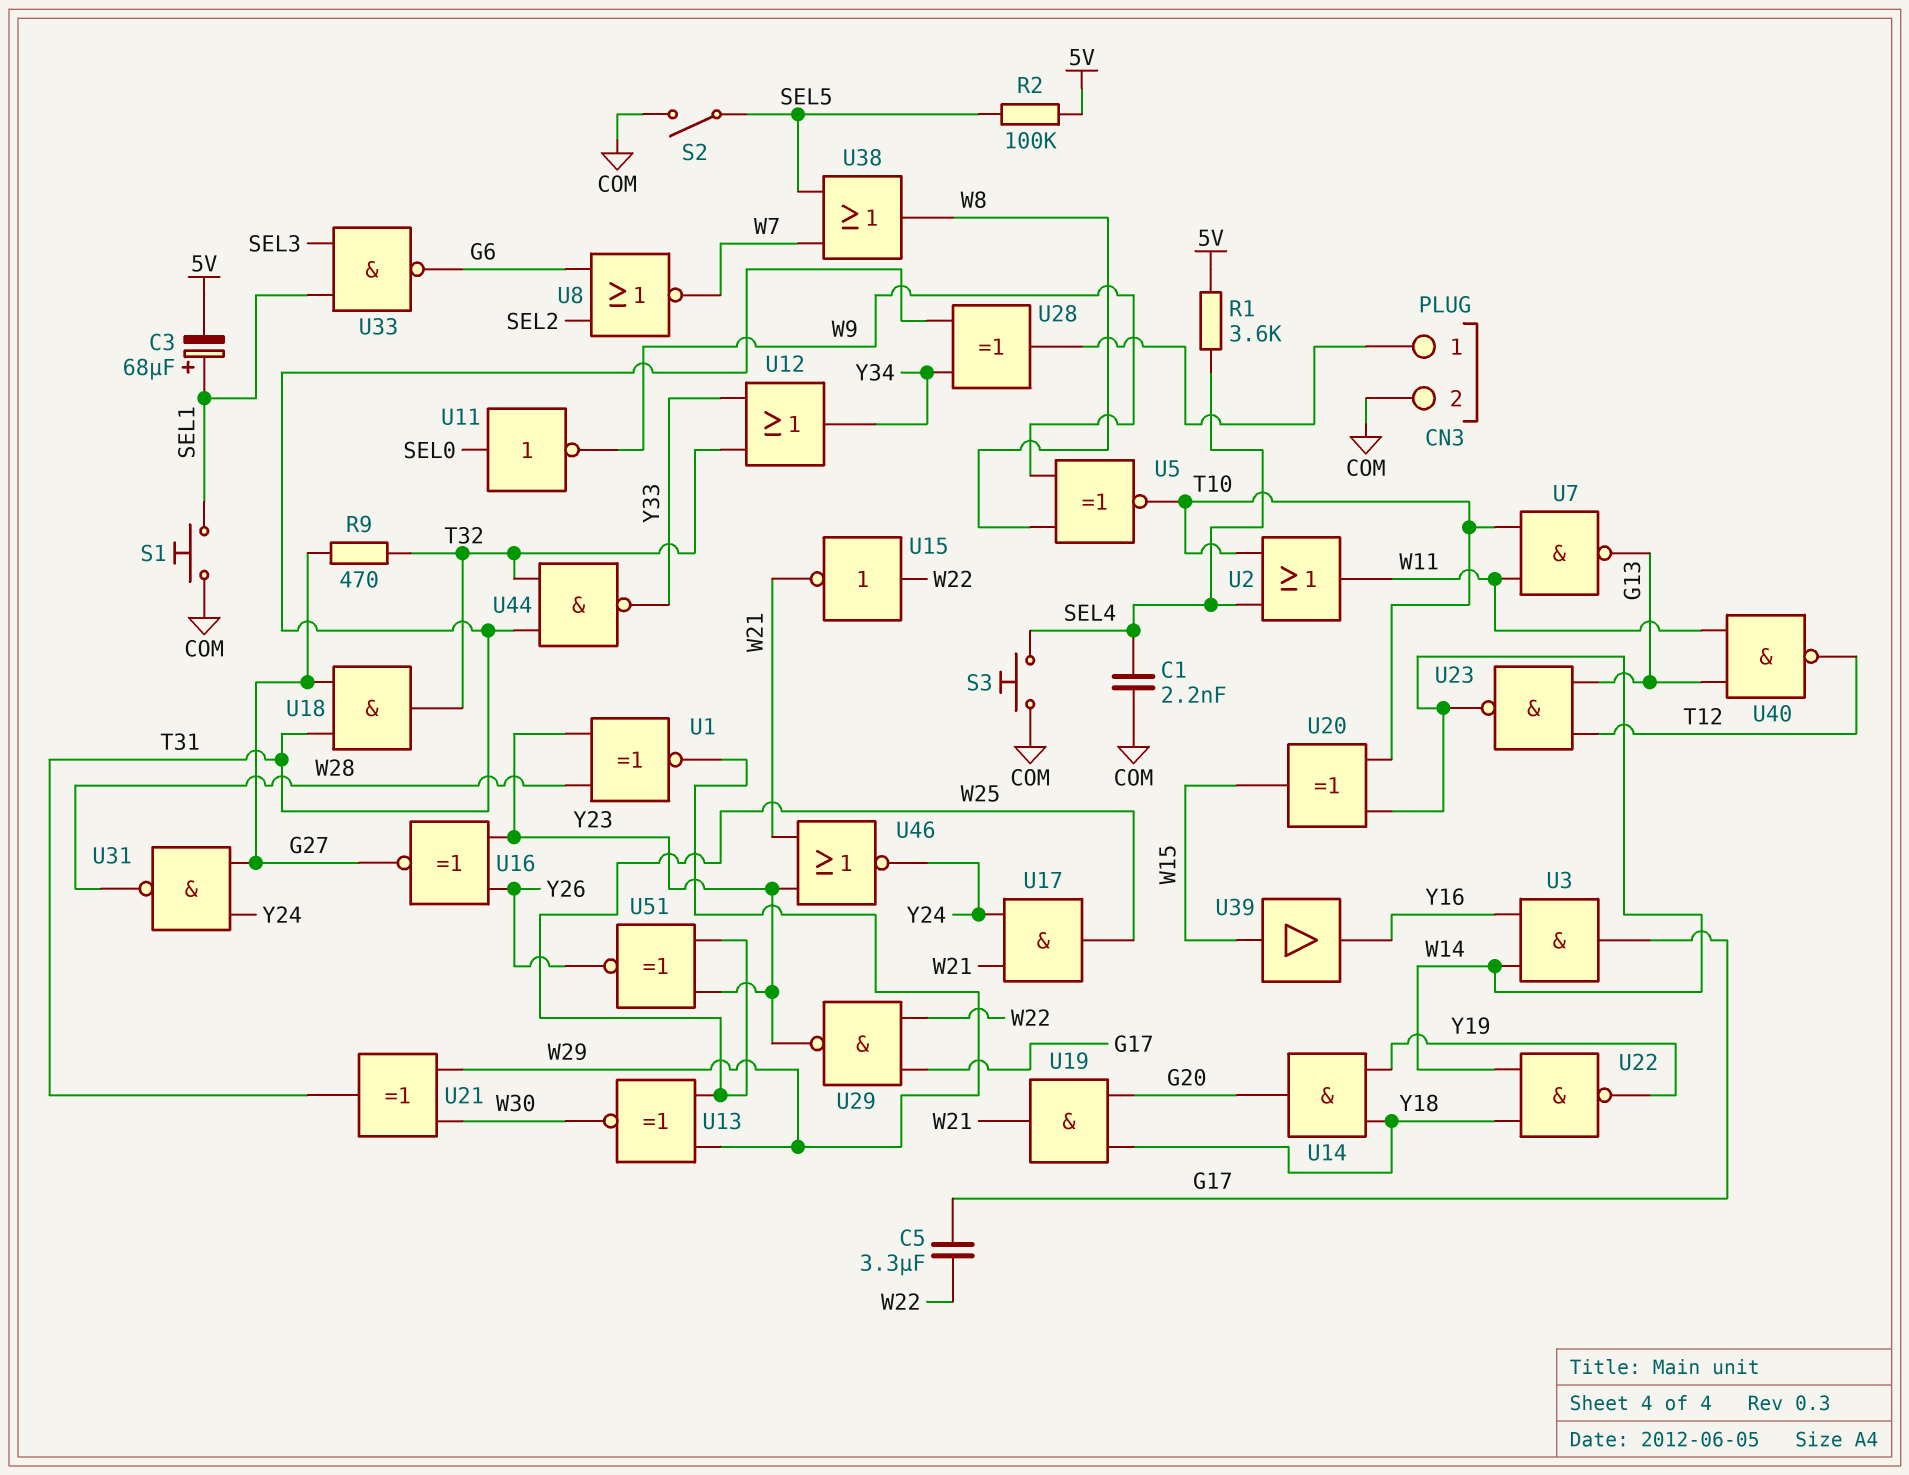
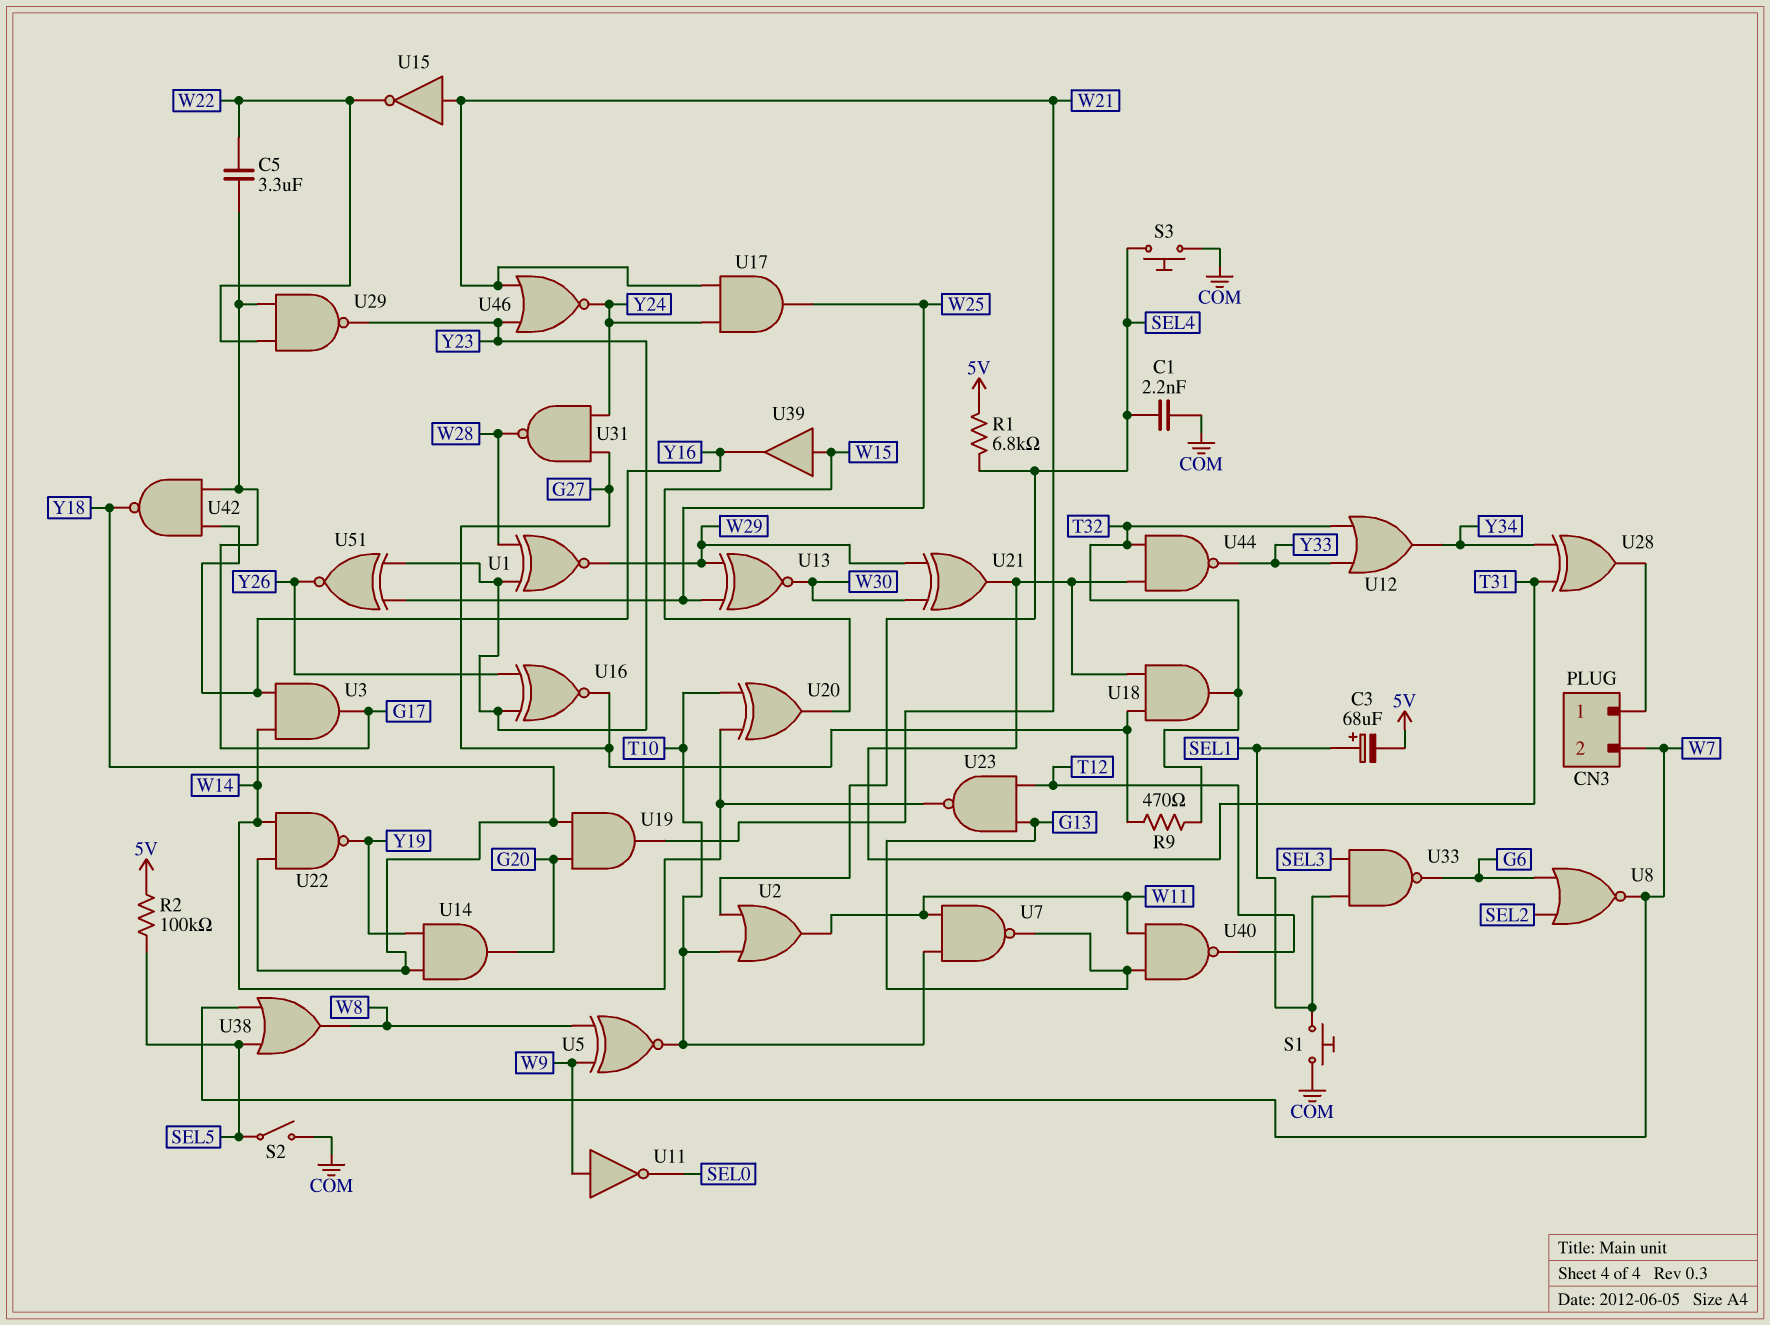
CN3 pin 2: COM -> W7
R1: 3.6k (5V, SEL4) -> 6.8k (5V, SEL4)
U11: NOT (in SEL0, out W9) -> NOT (in W9, out SEL0)
U15: NOT (in W22, out W21) -> NOT (in W21, out W22)
U42: none -> NAND (in G17, in Y16, out Y18)

